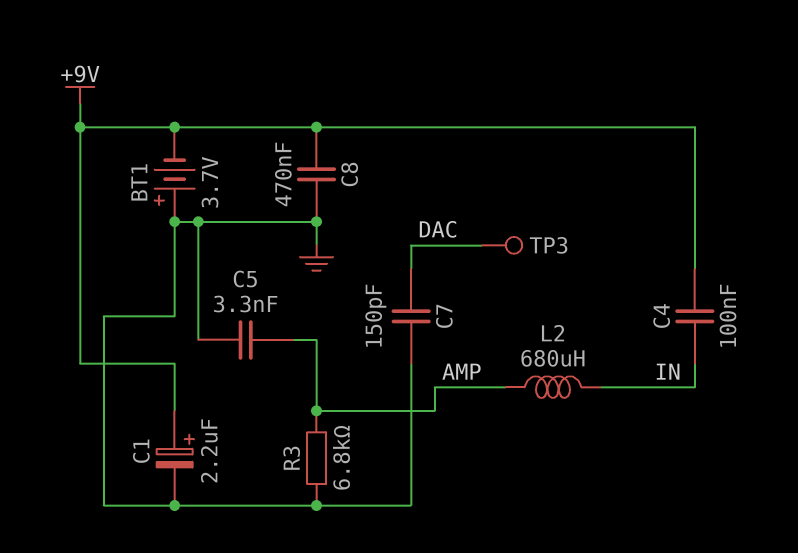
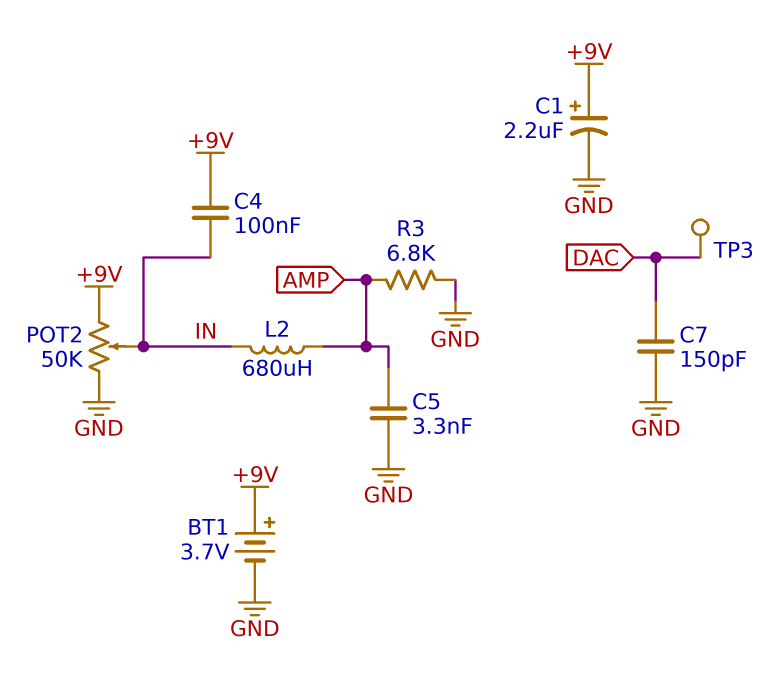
BT1: 3.7V (plus GND, minus +9V) -> 3.7V (plus +9V, minus GND)
C8: 470nF (+9V, GND) -> none
POT2: none -> 50k (+9V, GND, wiper IN)

